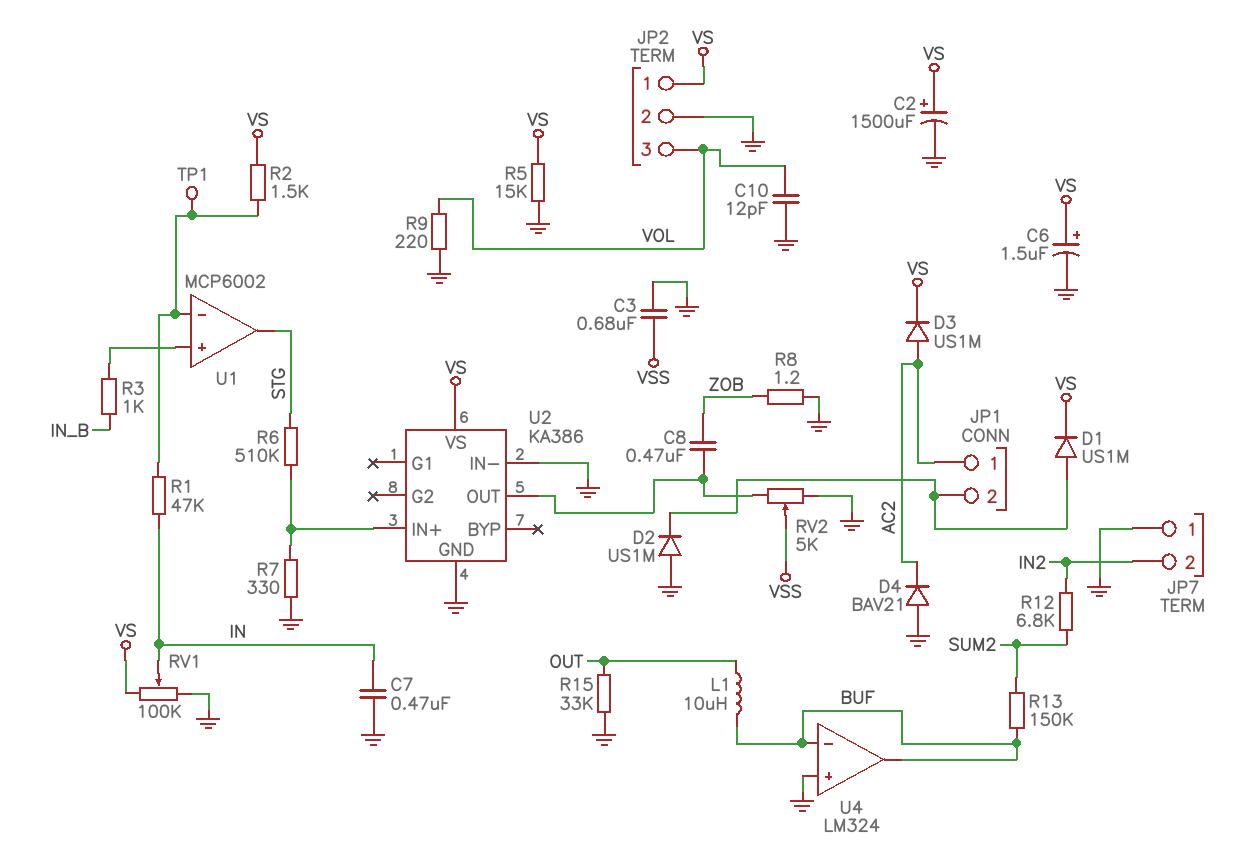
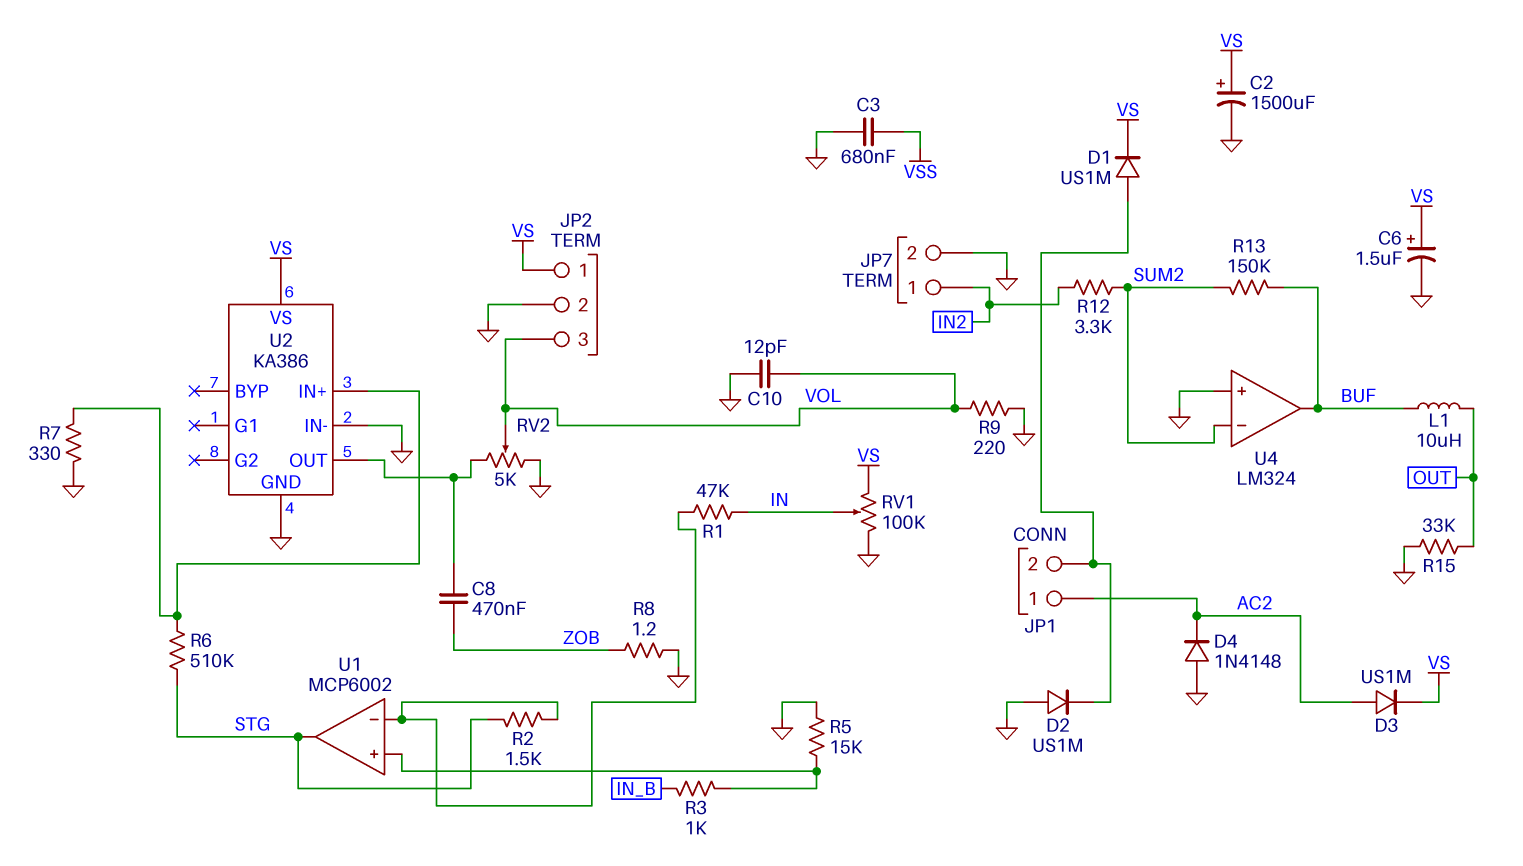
C7: 470nF (GND, IN) -> none
D4: diode BAV21 (A GND, K AC2) -> diode 1N4148 (A GND, K AC2)
JP7 pin 1: GND -> IN2
JP7 pin 2: IN2 -> GND
R2: 1.5k (U1/in-, VS) -> 1.5k (STG, U1/in-)
R5: 15k (GND, VS) -> 15k (GND, U1/in+)
R12: 6.8k (IN2, SUM2) -> 3.3k (IN2, SUM2)
RV2: 5k (GND, U2/OUT, wiper VSS) -> 5k (GND, U2/OUT, wiper VOL)
TP1: test point (U1/in-) -> none
U4 pin in-: BUF -> SUM2

